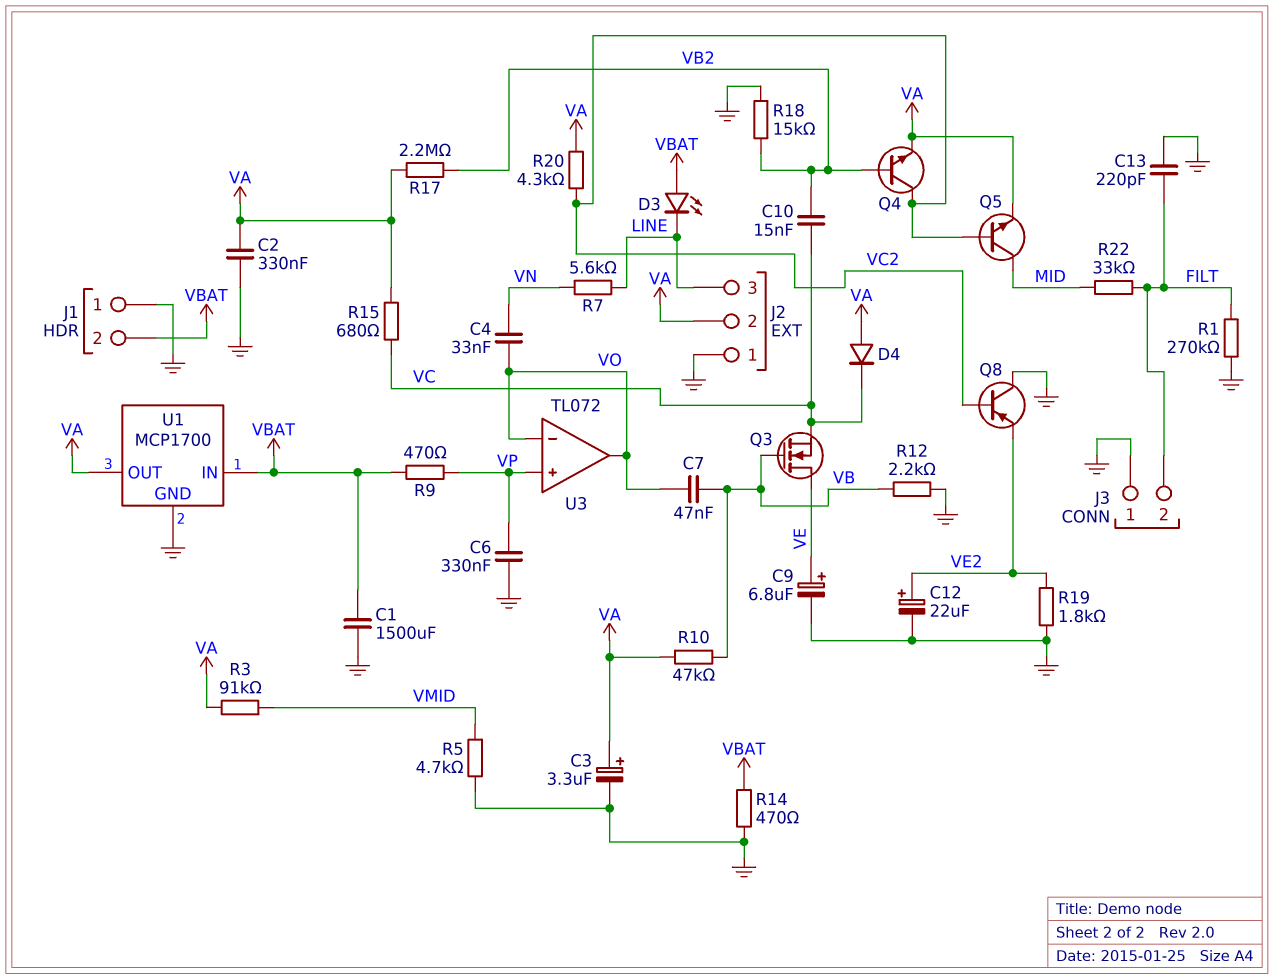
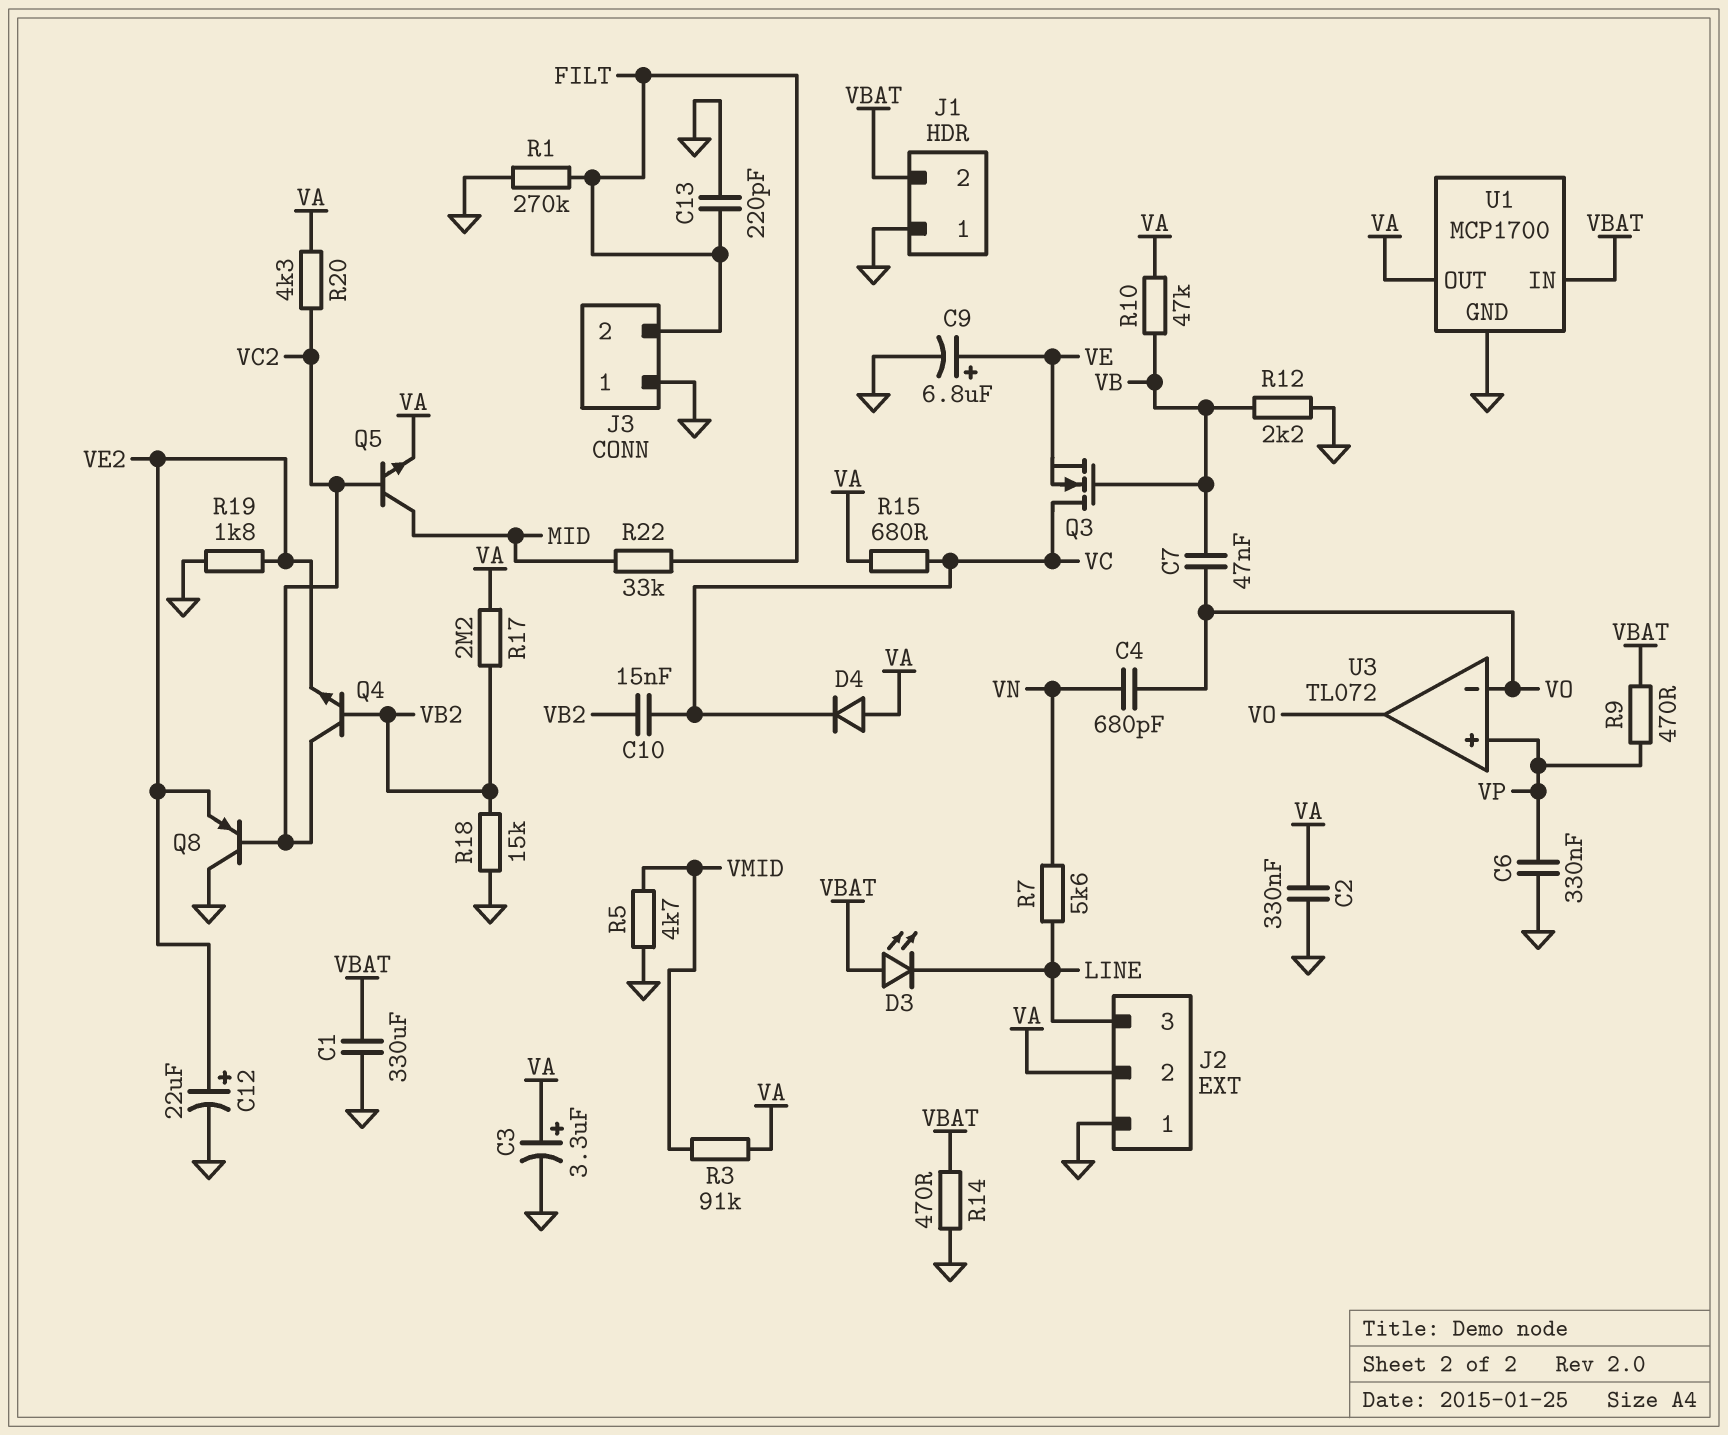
C1: 1500uF (GND, VBAT) -> 330uF (GND, VBAT)
C4: 33nF (VN, VO) -> 680pF (VN, VO)
Q3: NMOS (G VB, D VE, S VC) -> NMOS (G VB, D VC, S VE)
Q4: NPN (B VB2, C VC2, E VA) -> NPN (B VB2, C VC2, E VE2)

